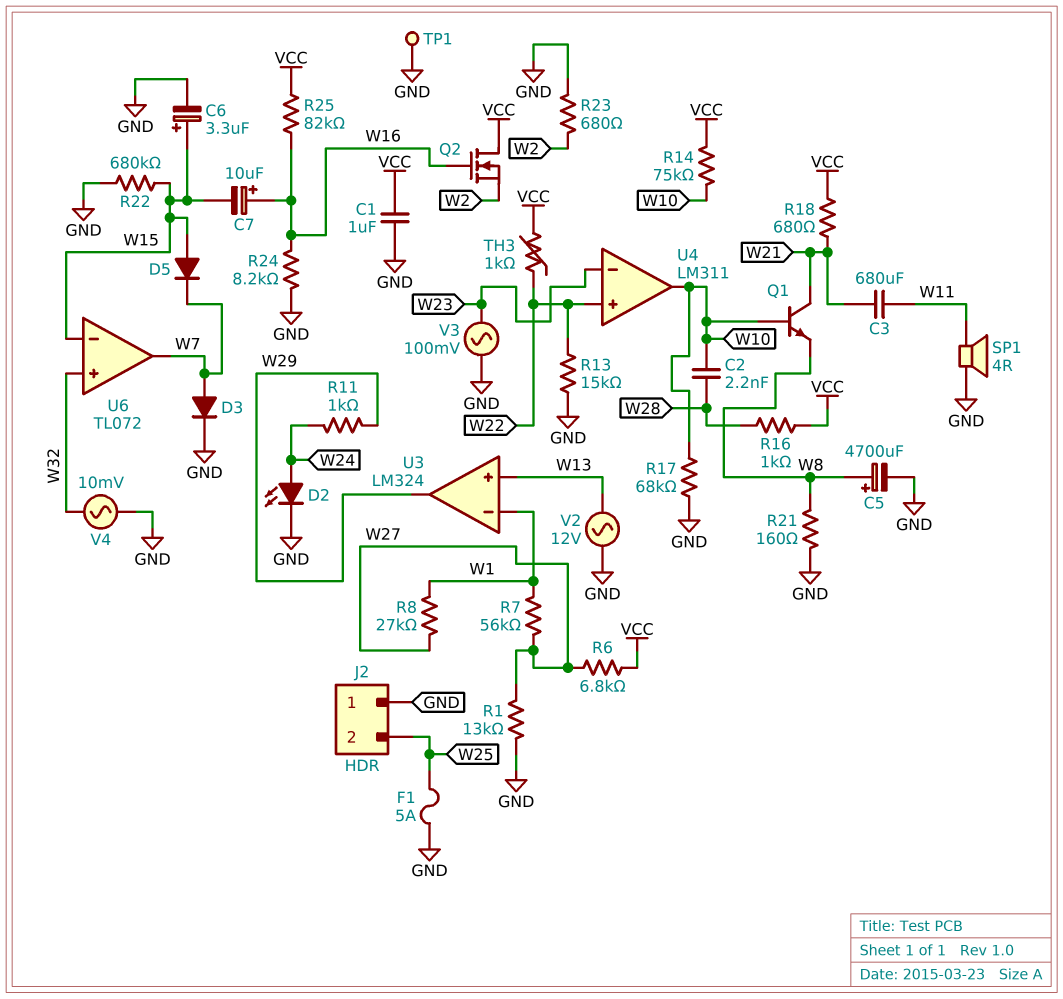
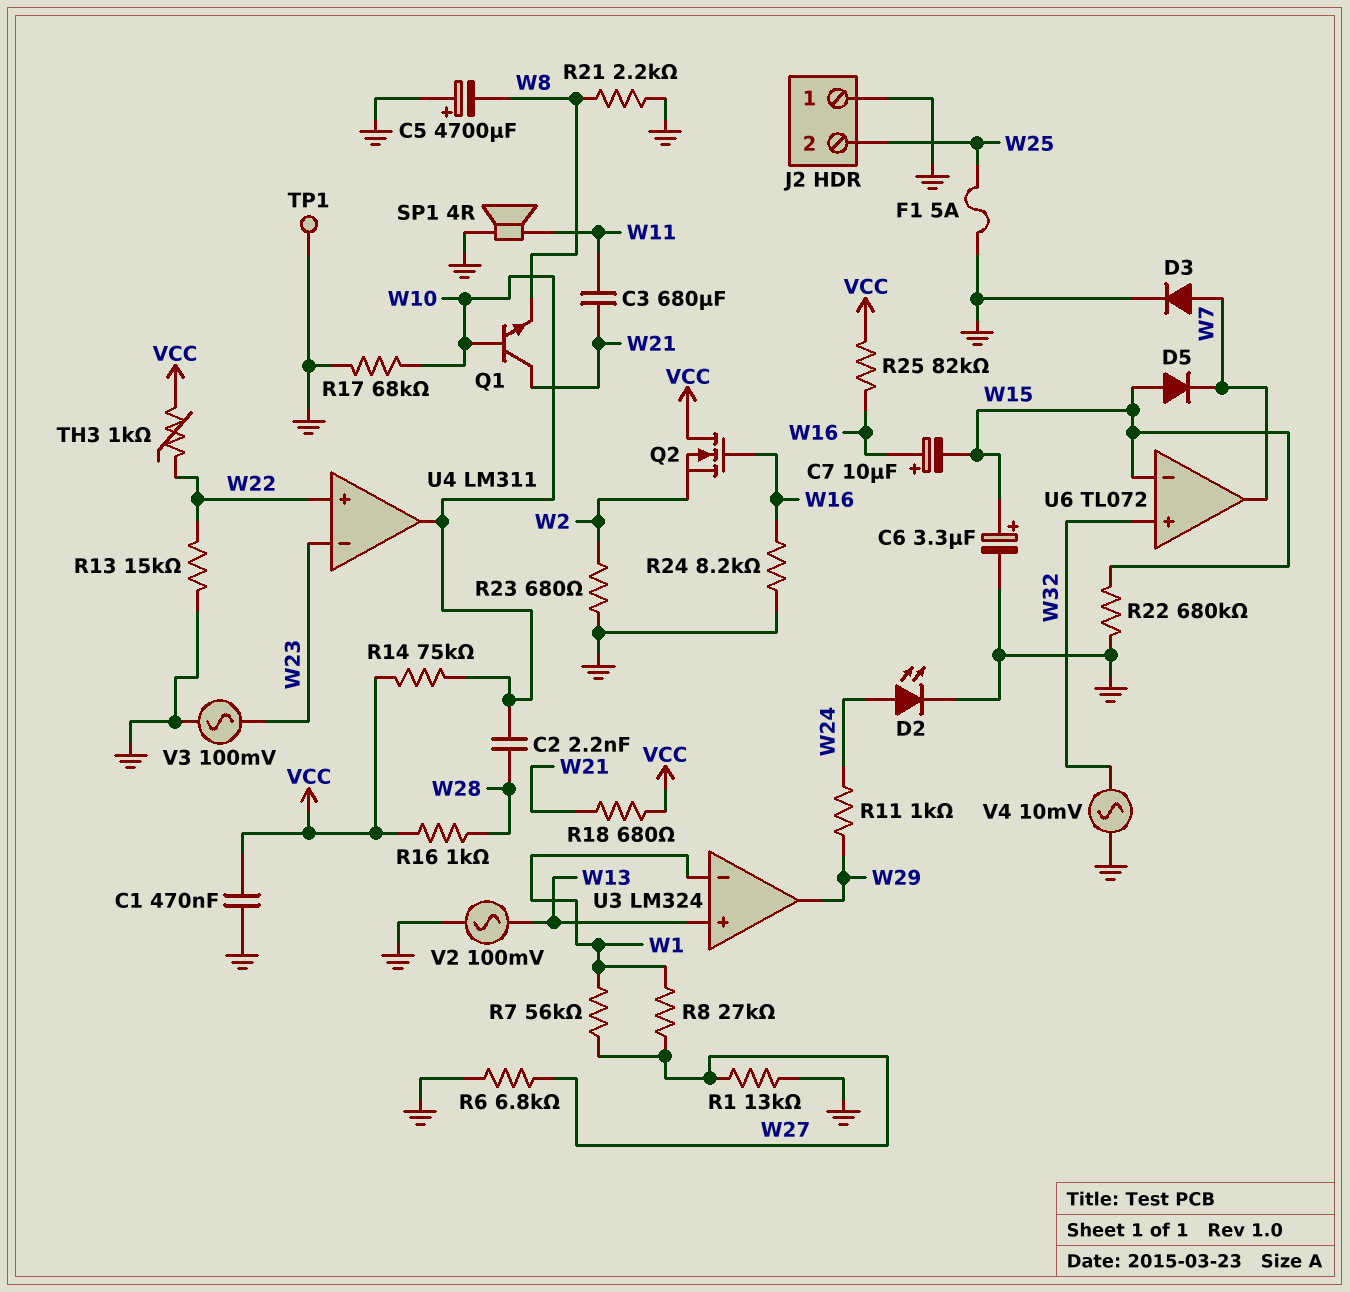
C1: 1uF (GND, VCC) -> 470nF (GND, VCC)
C5: 4700uF (plus W8, minus GND) -> 4700uF (plus GND, minus W8)
R6: 6.8k (VCC, W27) -> 6.8k (GND, W27)
R21: 160 (GND, W8) -> 2.2k (GND, W8)
V2: AC 12V (GND, W13) -> AC 100mV (GND, W13)

